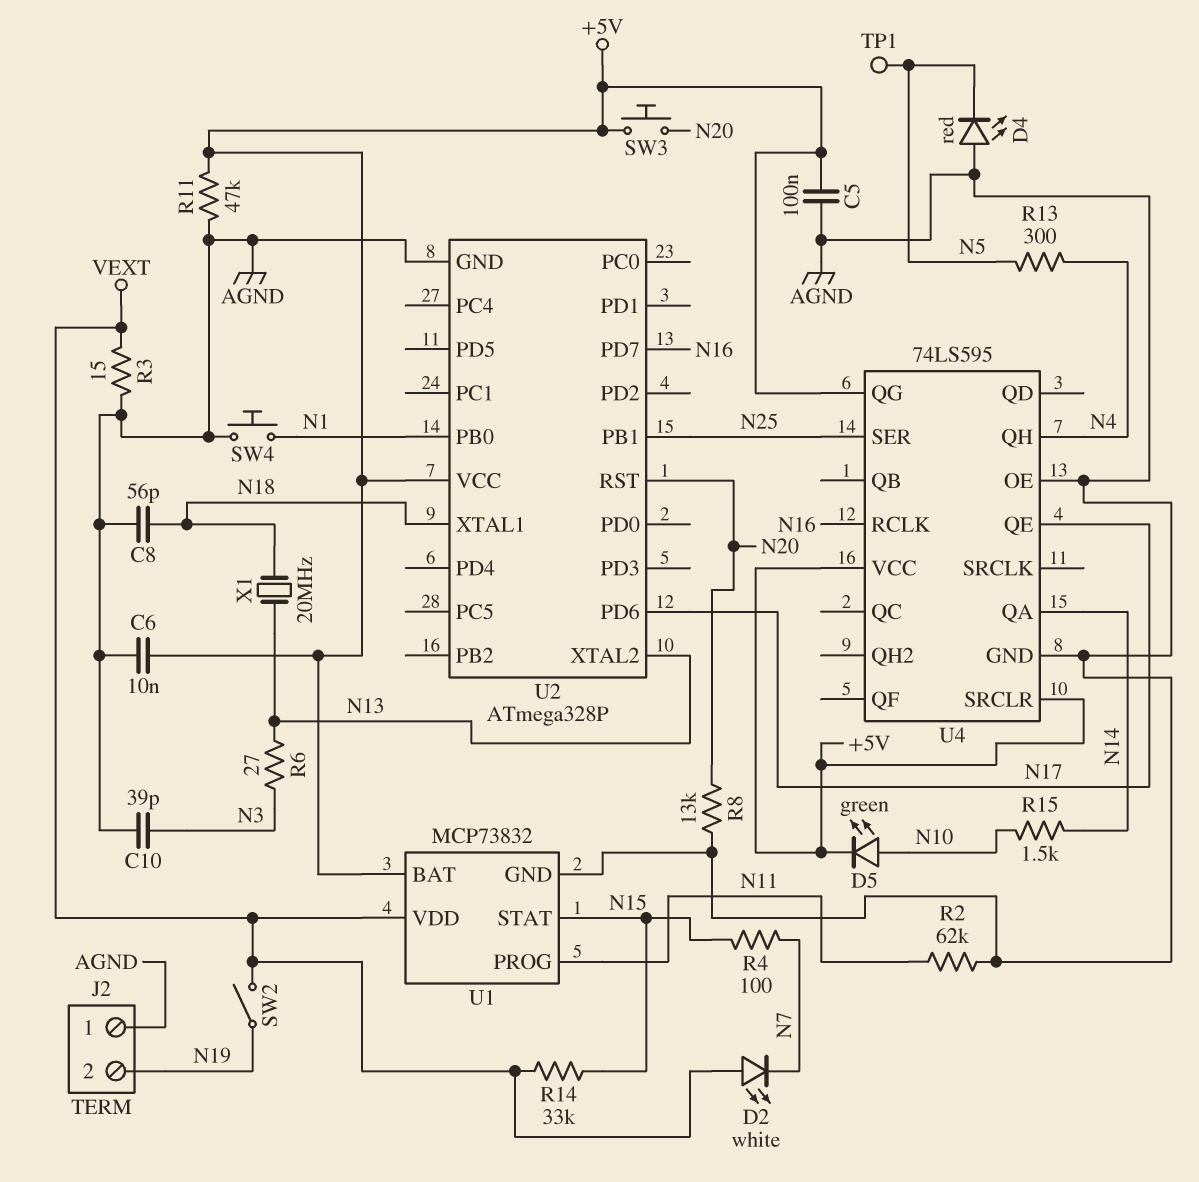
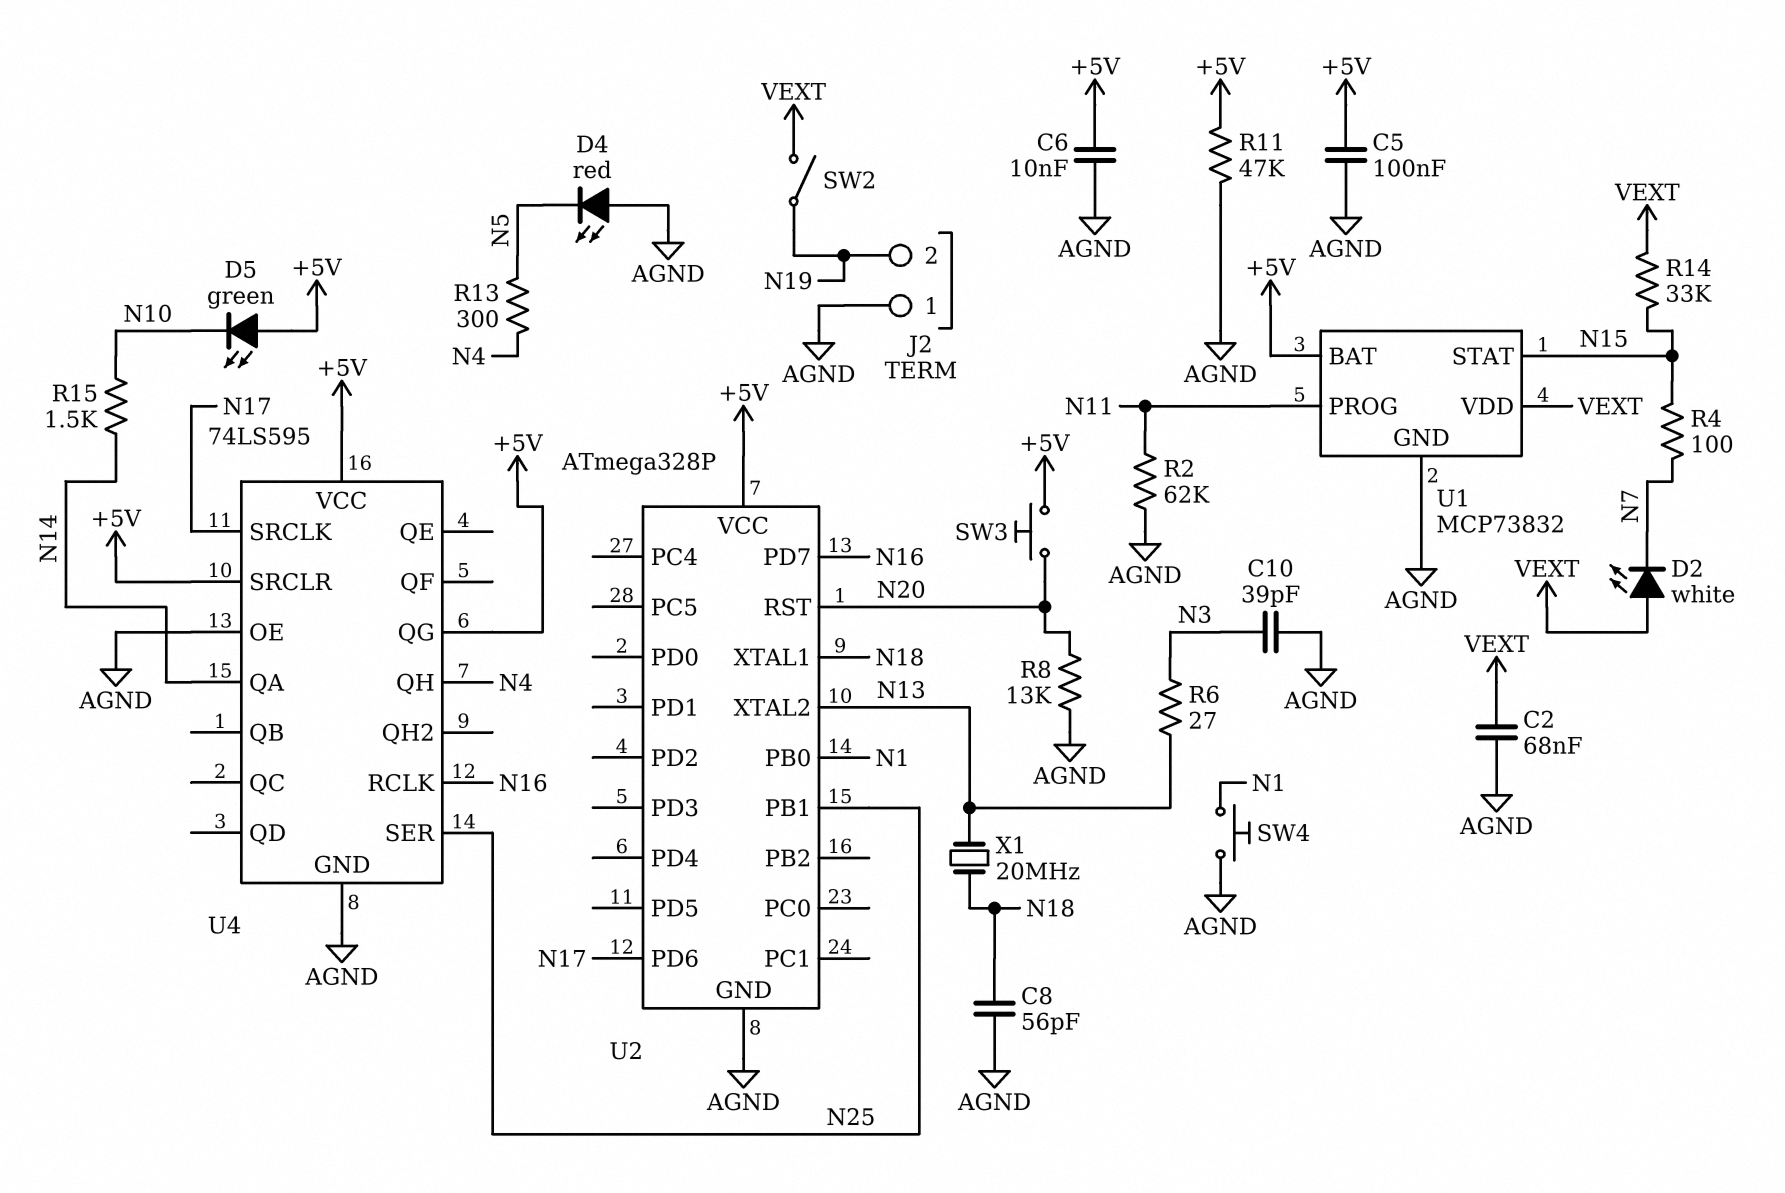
C2: none -> 68nF (AGND, VEXT)
D5: LED green (A N10, K +5V) -> LED green (A +5V, K N10)
R3: 15 (AGND, VEXT) -> none
TP1: test point (N5) -> none
U4 pin QE: N17 -> none
U4 pin SRCLK: none -> N17

